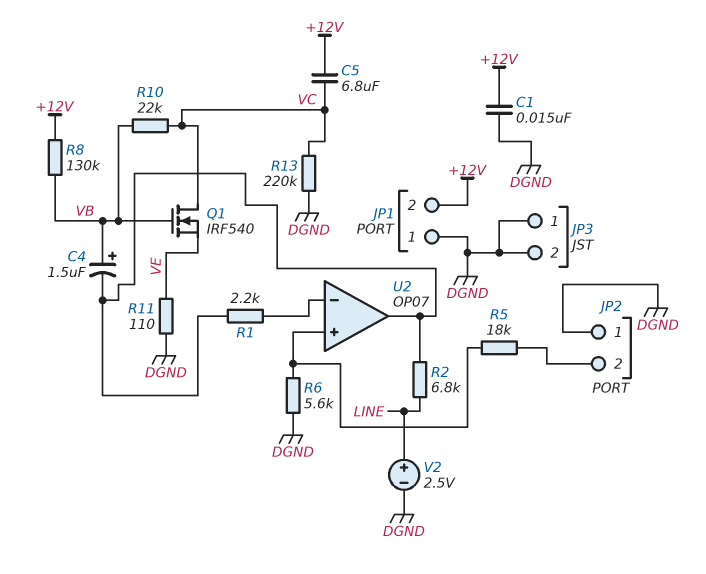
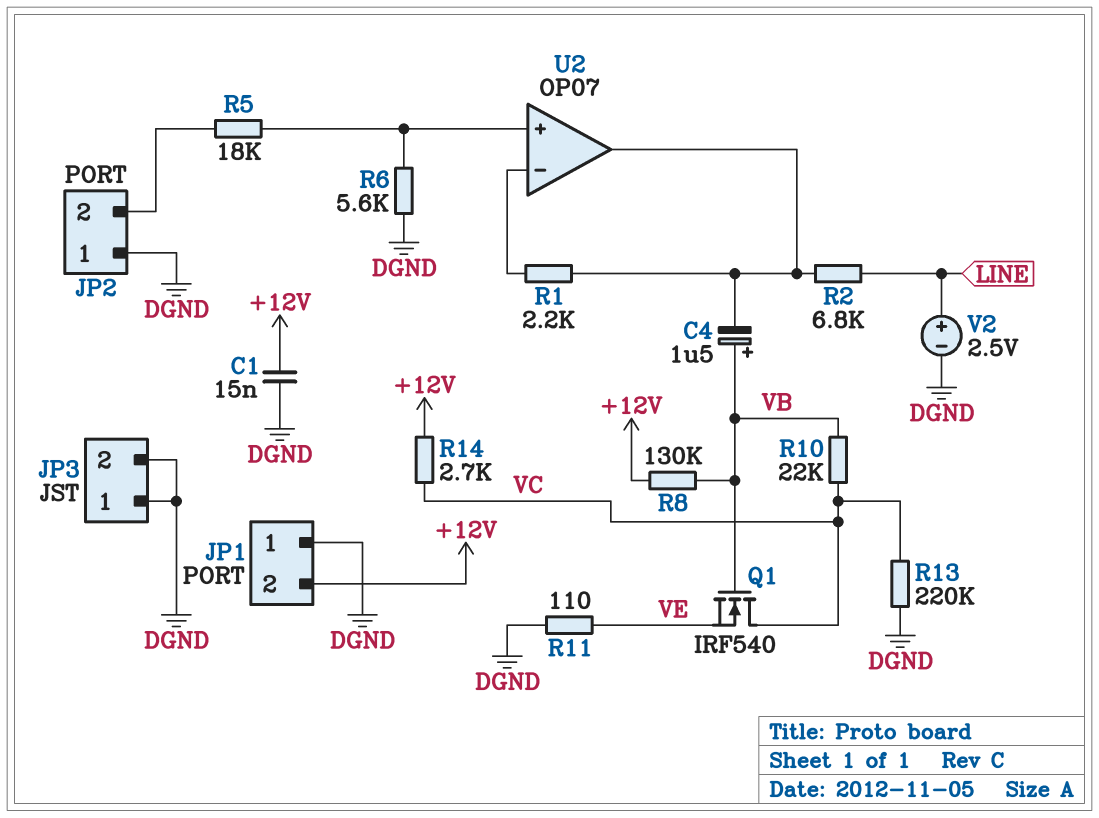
C5: 6.8uF (+12V, VC) -> none
R14: none -> 2.7k (+12V, VC)

